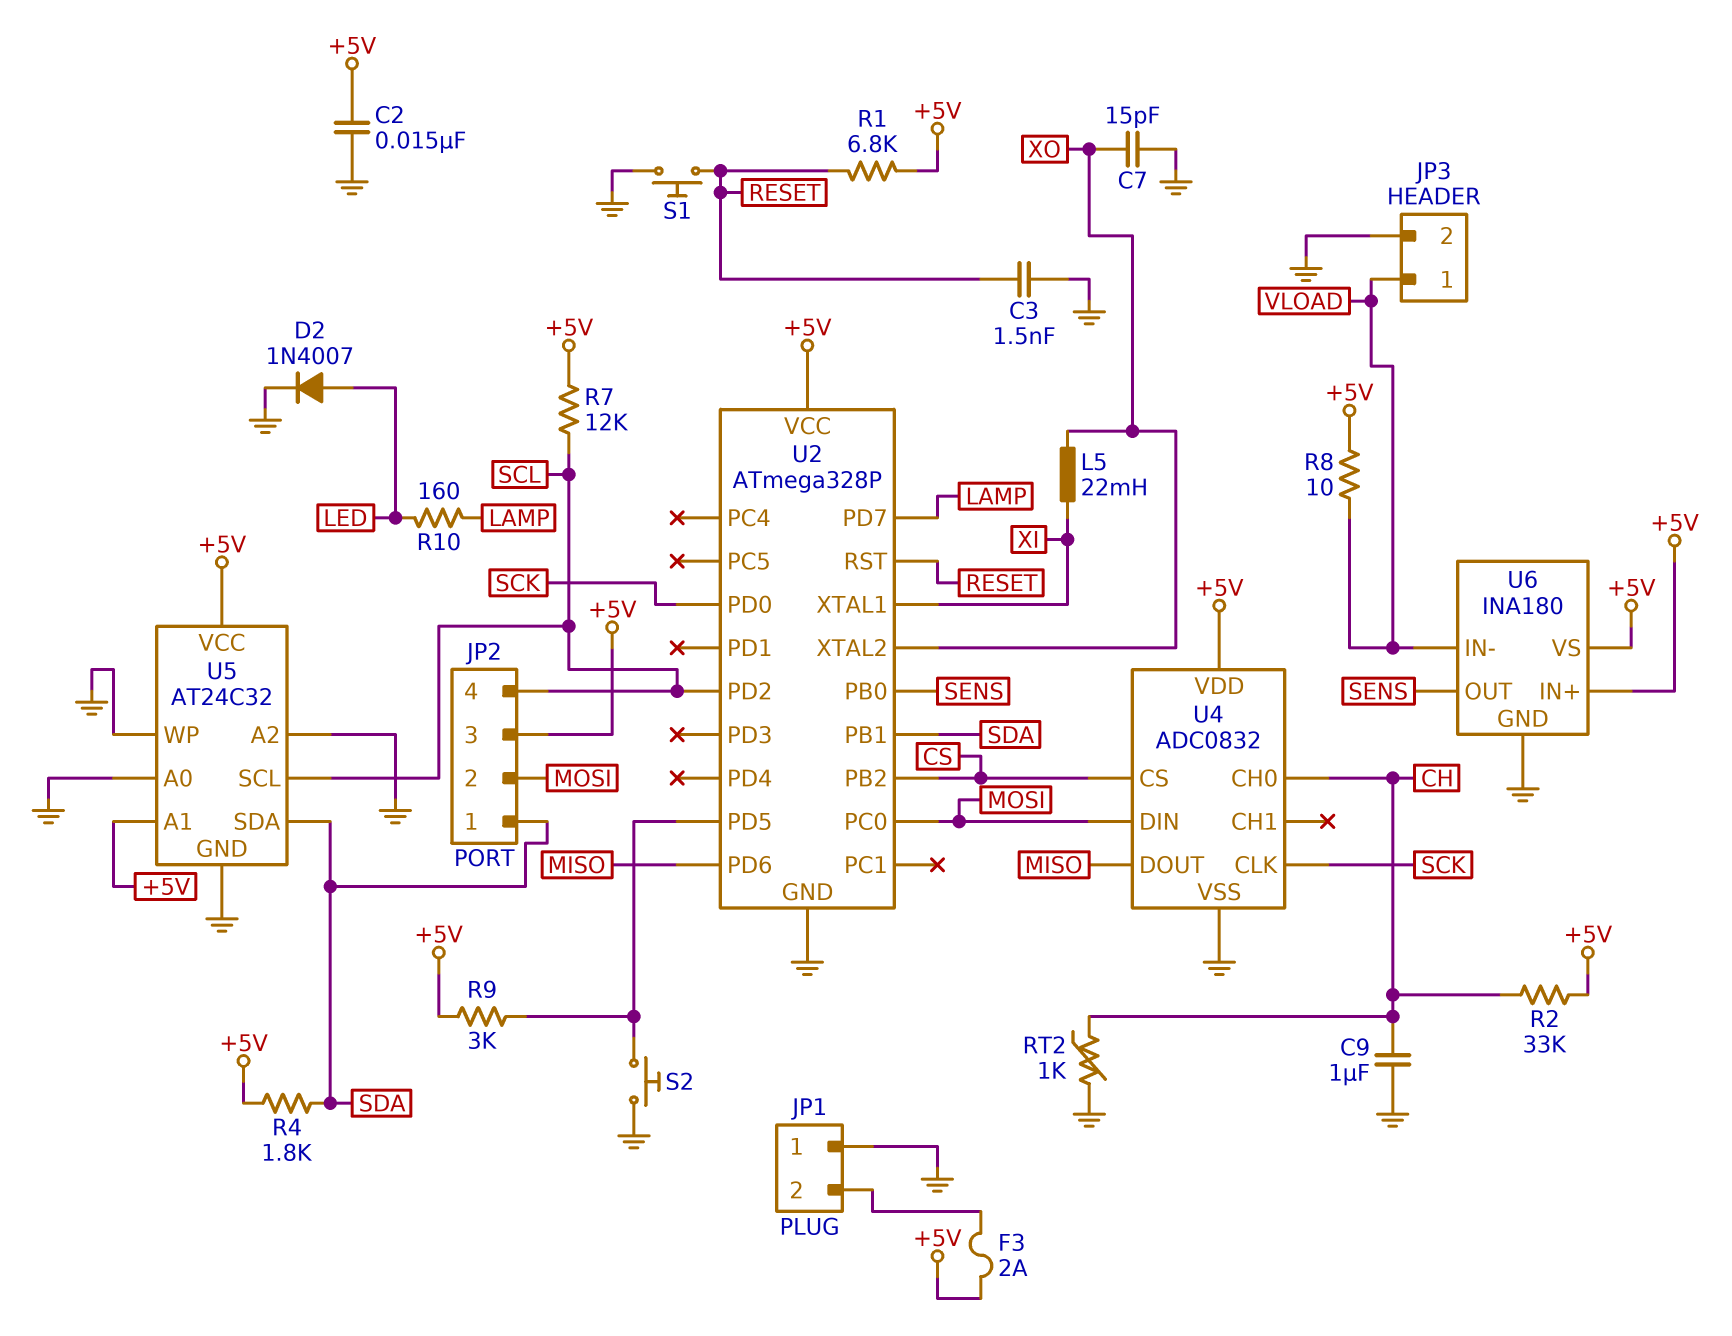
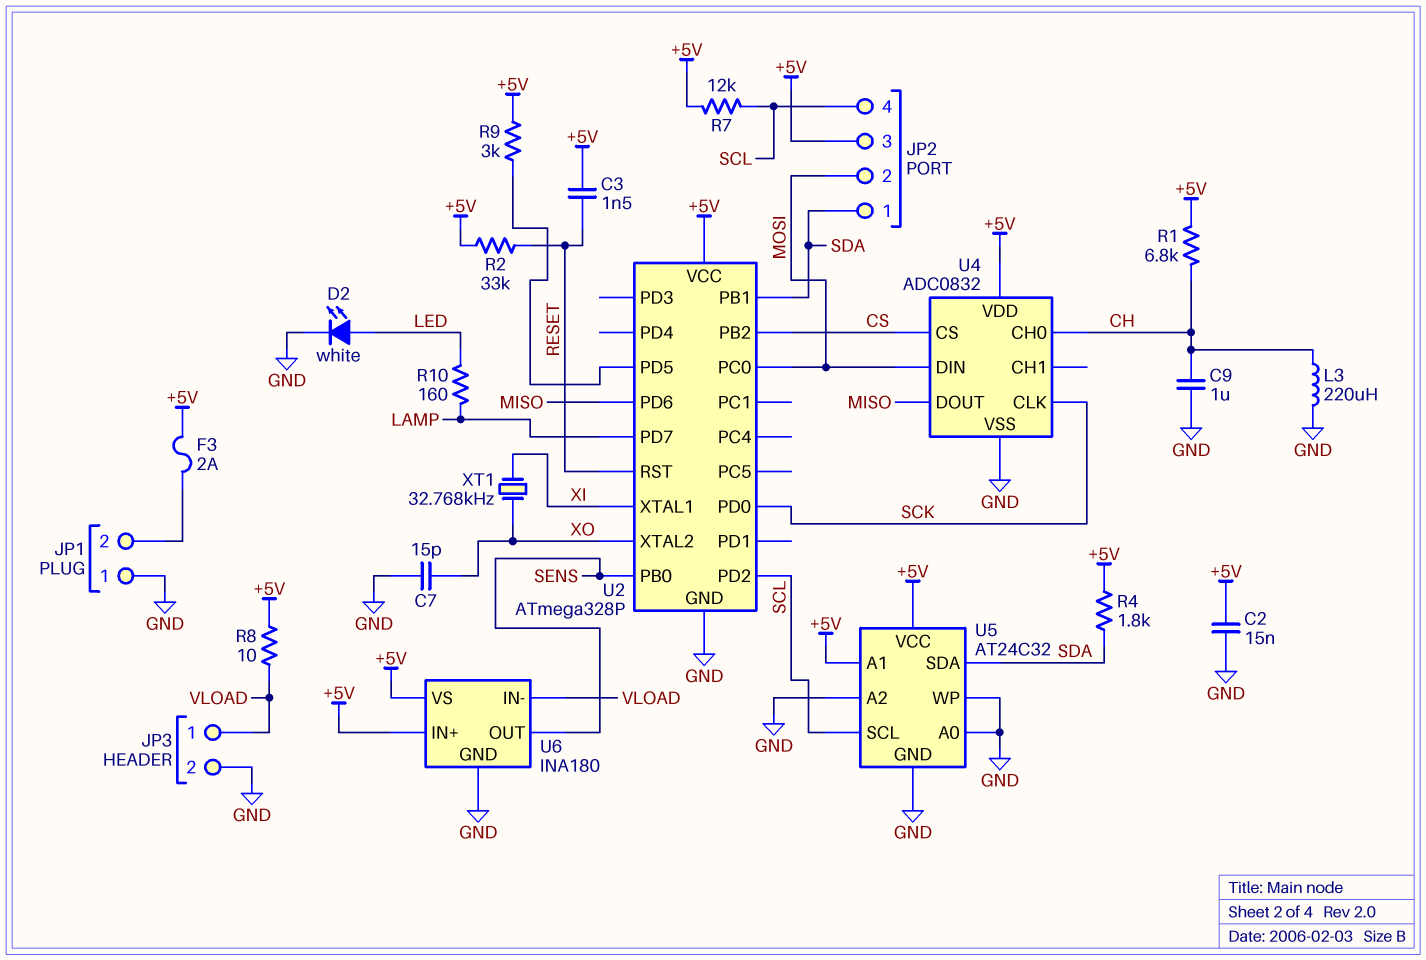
C3: 1.5nF (GND, RESET) -> 1.5nF (+5V, RESET)
D2: diode 1N4007 (A LED, K GND) -> LED white (A LED, K GND)
L3: none -> 220uH (CH, GND)
L5: 22mH (XI, XO) -> none
R1: 6.8k (+5V, RESET) -> 6.8k (+5V, CH)
R2: 33k (+5V, CH) -> 33k (+5V, RESET)
RT2: 1k (CH, GND) -> none
S1: button (GND, RESET) -> none
S2: button (GND, U2/PD5) -> none
XT1: none -> 32.768kHz (XI, XO)

